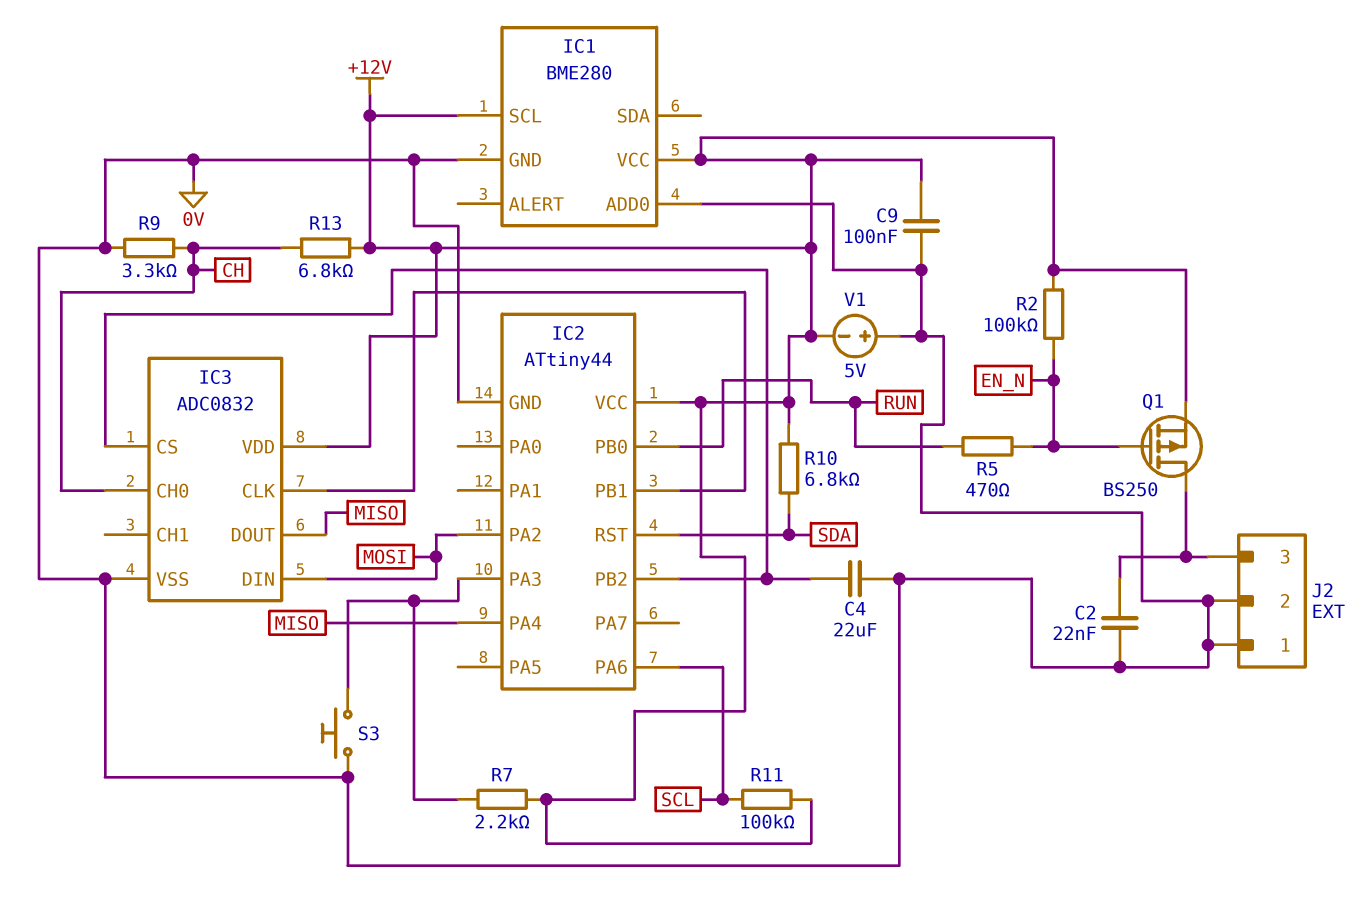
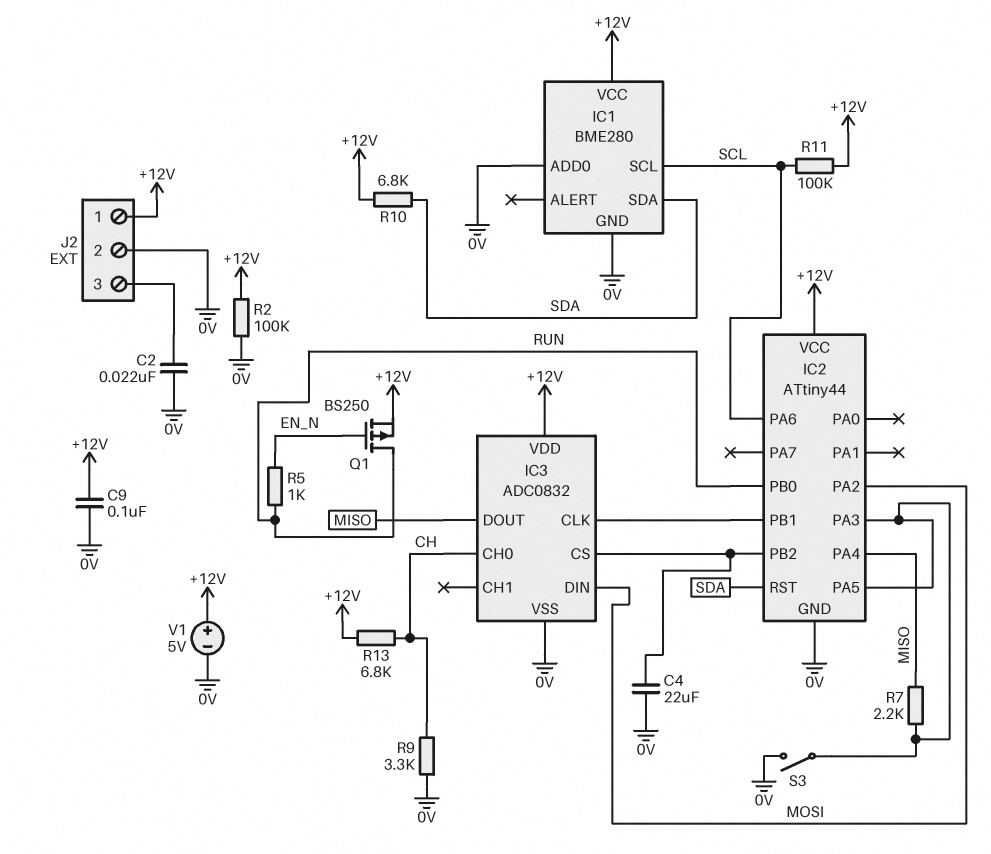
IC1 pin SCL: +12V -> SCL
IC1 pin SDA: none -> SDA
IC2 pin PA5: none -> IC2/PA3
J2 pin 1: 0V -> +12V
Q1: PMOS BS250 (G EN_N, D J2/3, S +12V) -> PMOS BS250 (G EN_N, D RUN, S +12V)
R2: 100k (+12V, EN_N) -> 100k (+12V, 0V)
R5: 470 (EN_N, RUN) -> 1k (EN_N, RUN)
R7: 2.2k (+12V, IC2/PA3) -> 2.2k (IC2/PA3, MISO)
S3: button (0V, IC2/PA3) -> switch (0V, IC2/PA3)
V1: 5V (plus 0V, minus +12V) -> 5V (plus +12V, minus 0V)

